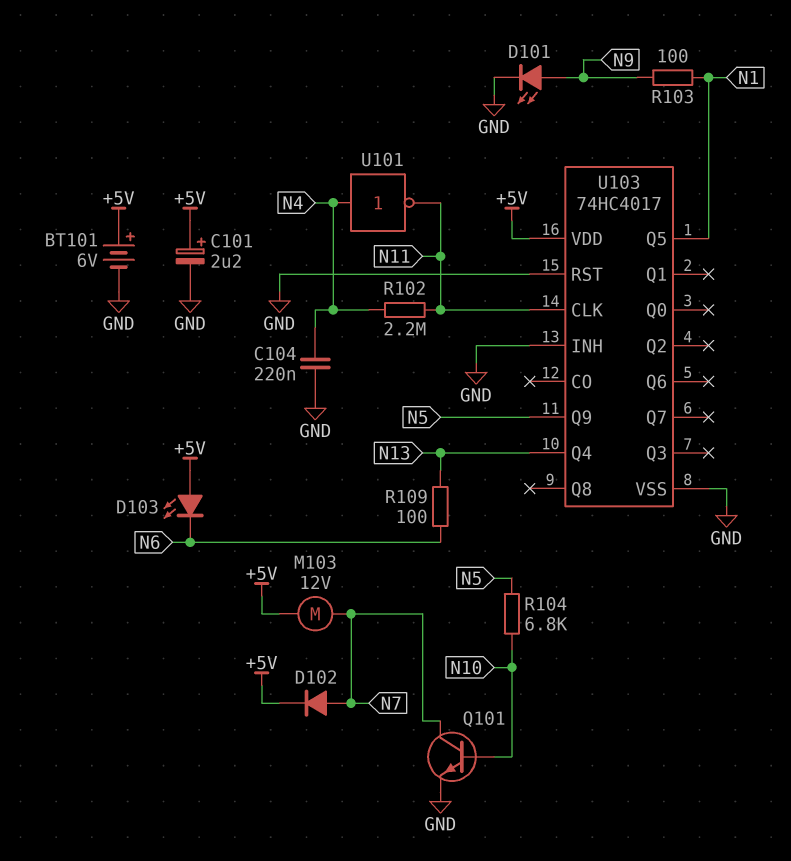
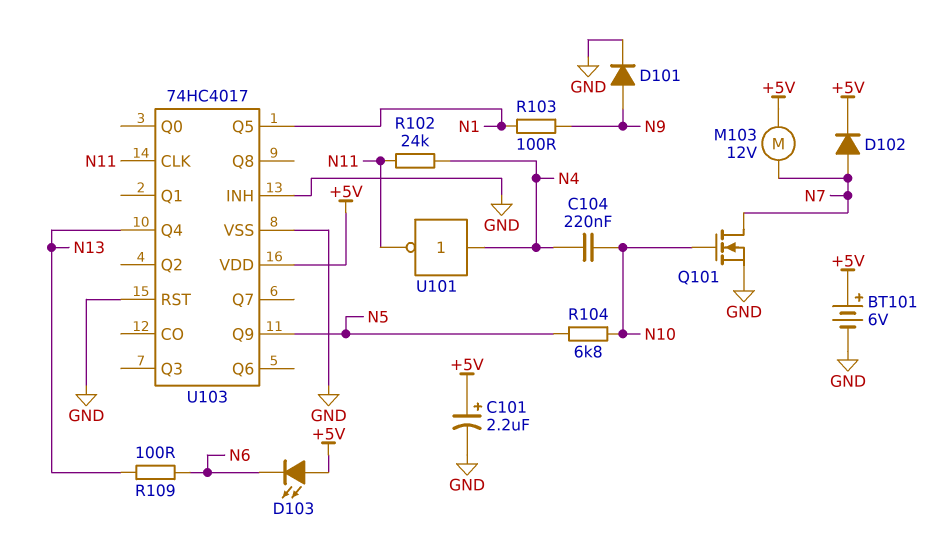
C104: 220nF (GND, N4) -> 220nF (N4, N10)
D101: LED (A N9, K GND) -> diode (A N9, K GND)
Q101: NPN (B N10, C N7, E GND) -> NMOS (G N10, D N7, S GND)
R102: 2.2M (N4, N11) -> 24k (N4, N11)

